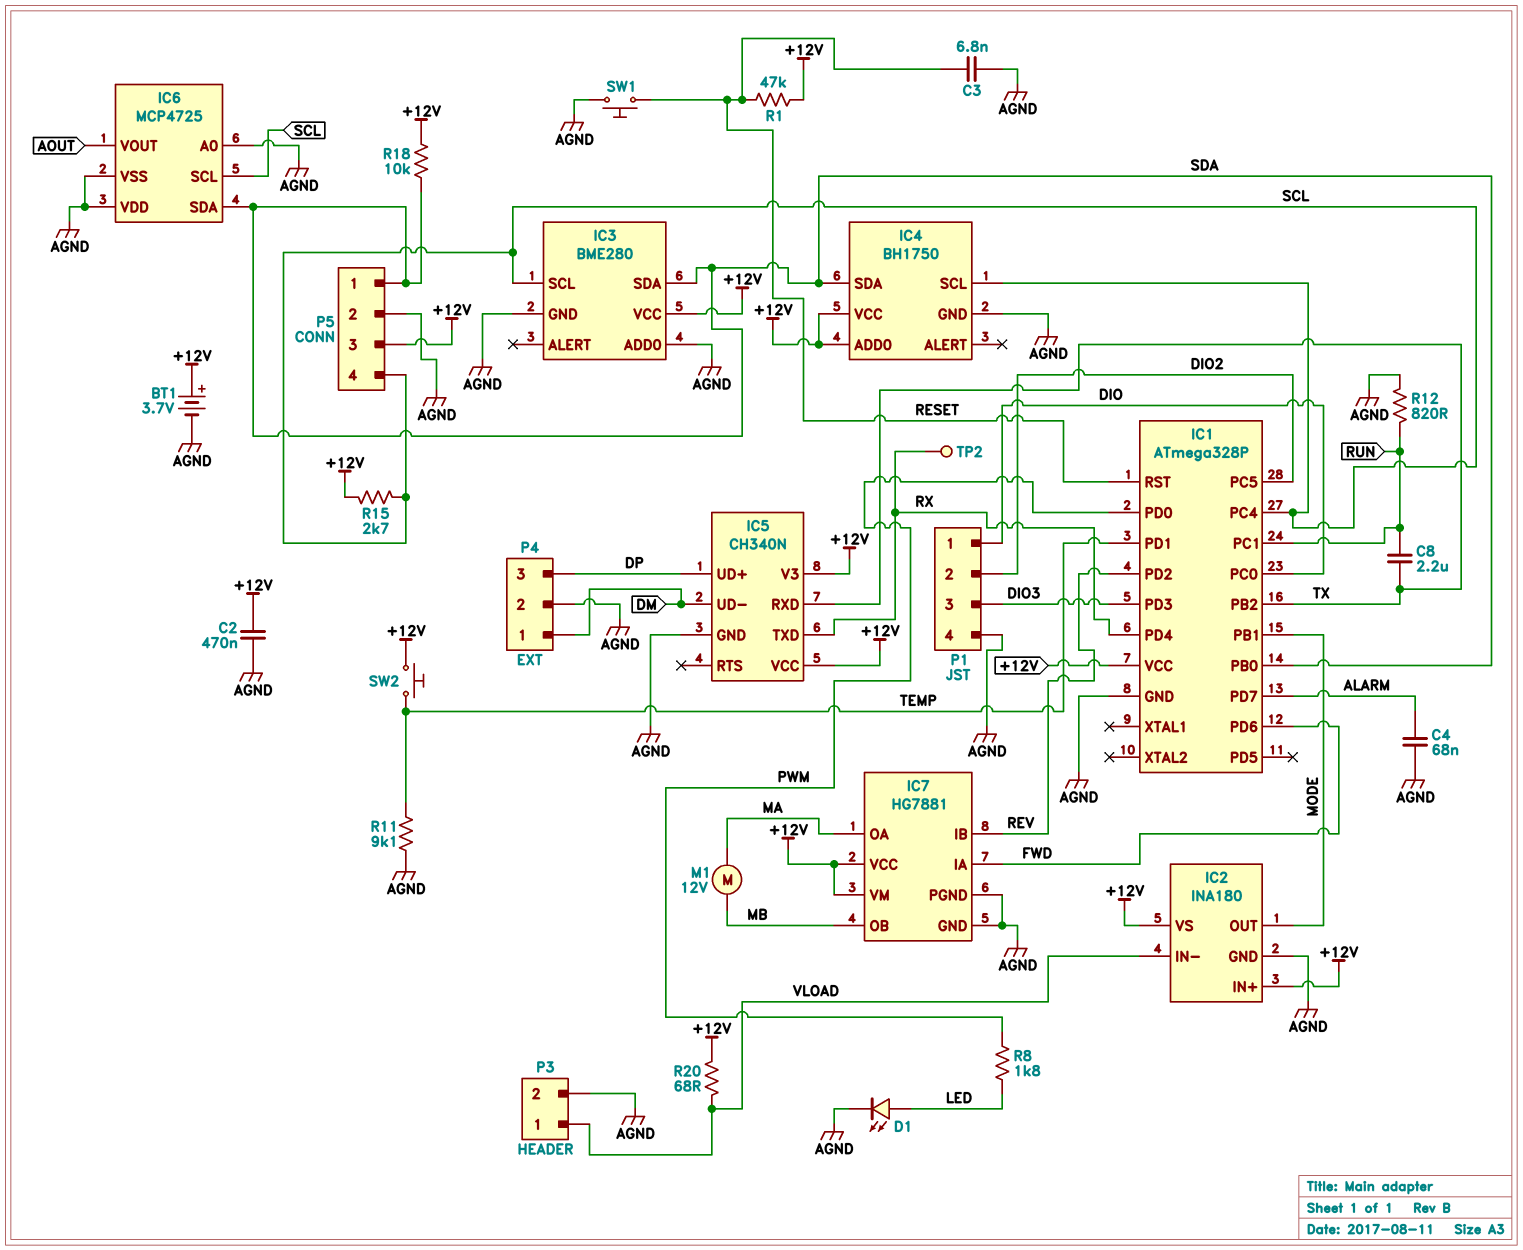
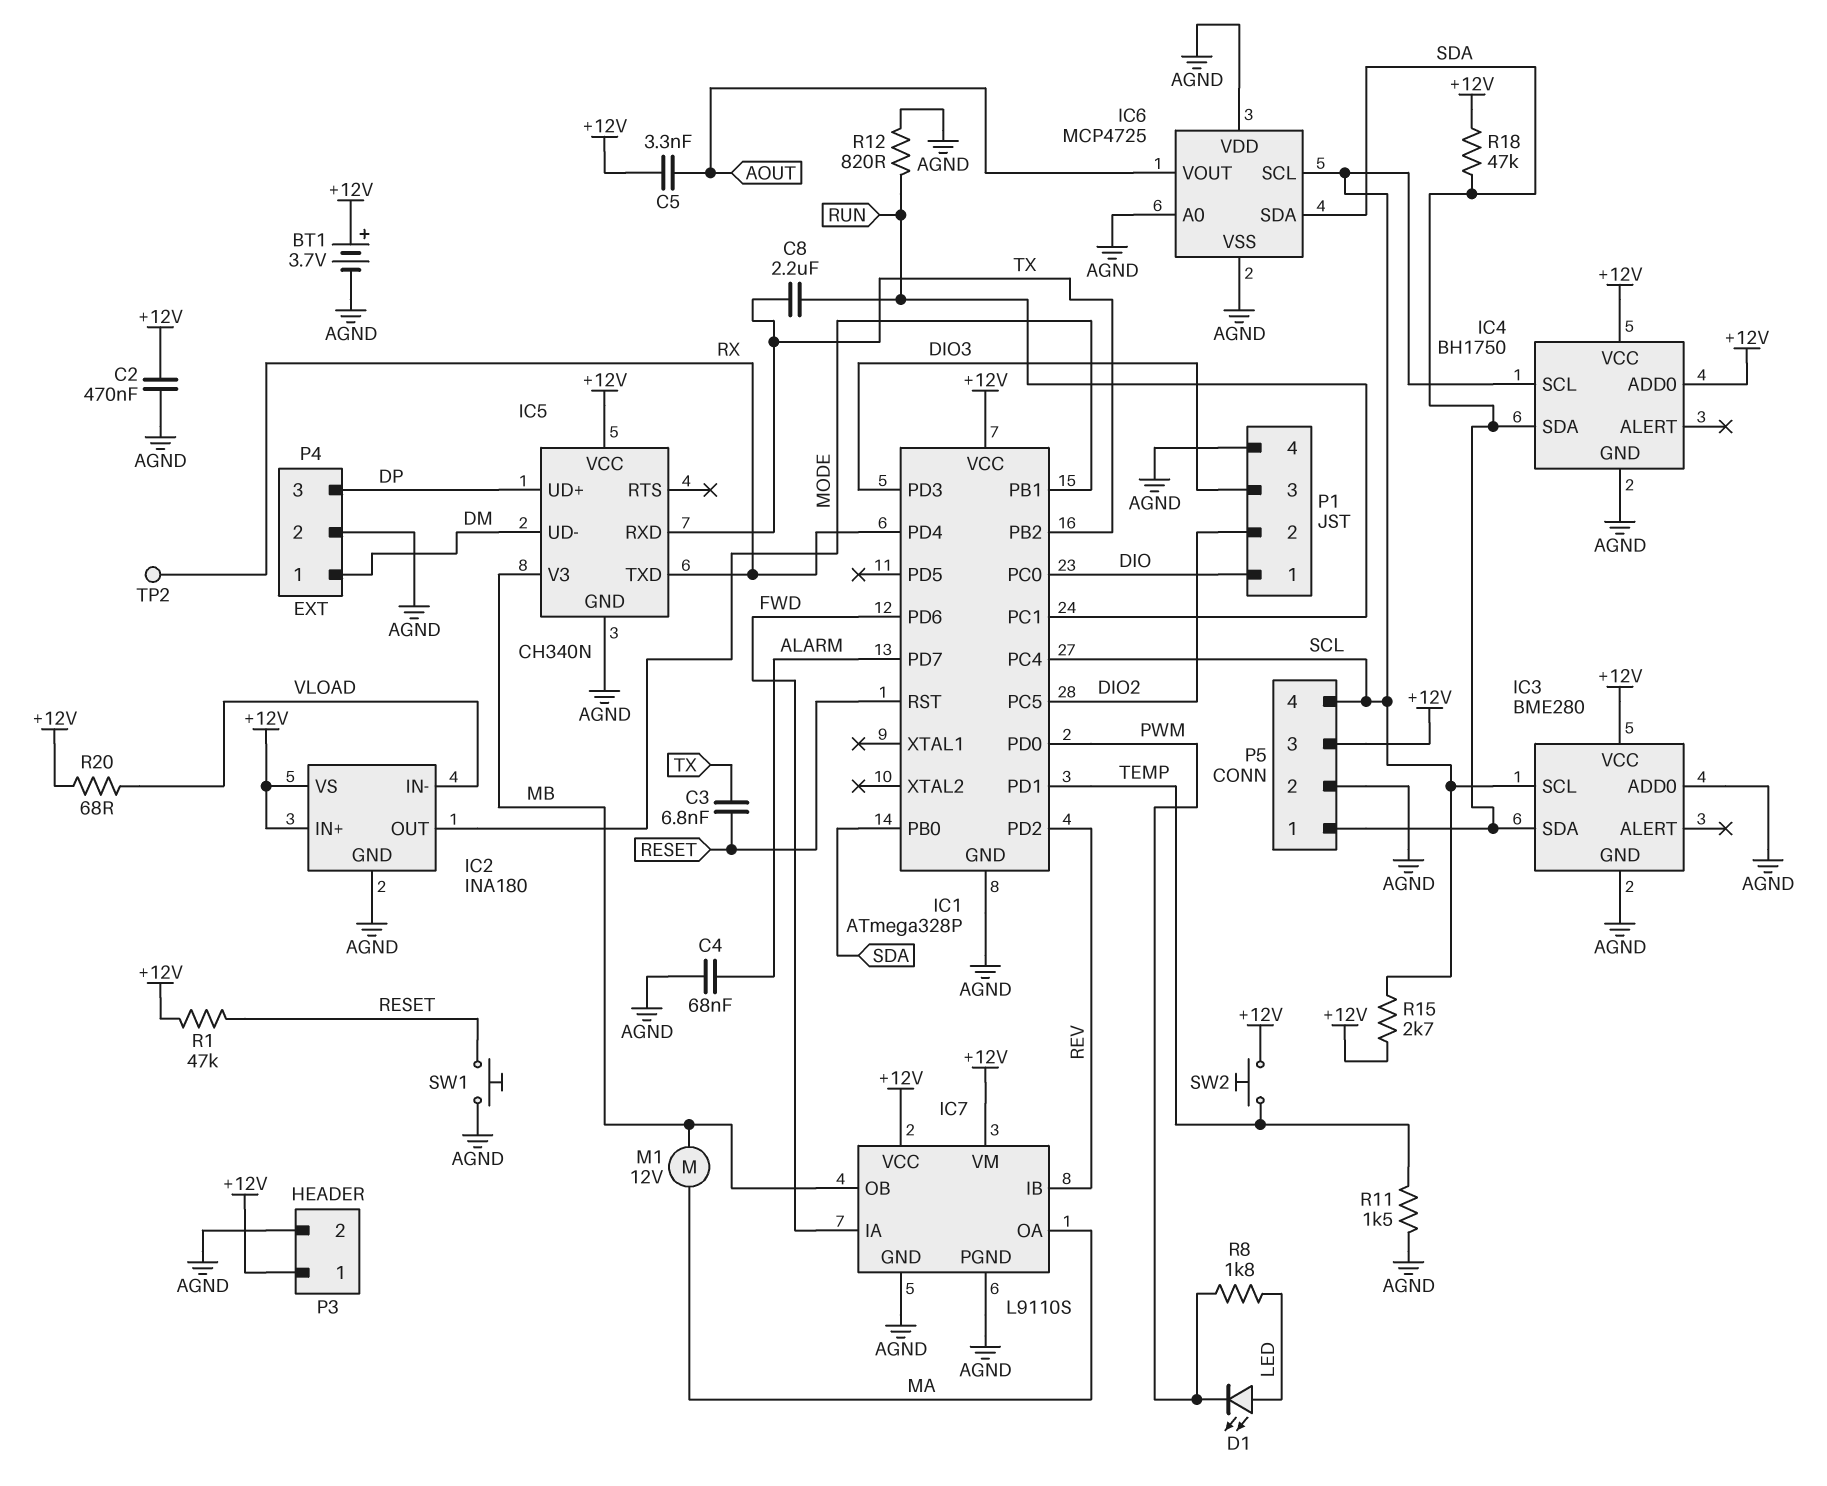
C3: 6.8nF (AGND, RESET) -> 6.8nF (RESET, TX)
C5: none -> 3.3nF (+12V, AOUT)
D1: LED (A LED, K AGND) -> LED (A LED, K PWM)
IC5 pin V3: +12V -> MB
IC7: HG7881 -> L9110S
P3 pin 1: VLOAD -> +12V
R11: 9.1k (AGND, TEMP) -> 1.5k (AGND, TEMP)
R18: 10k (+12V, SDA) -> 47k (+12V, SDA)

